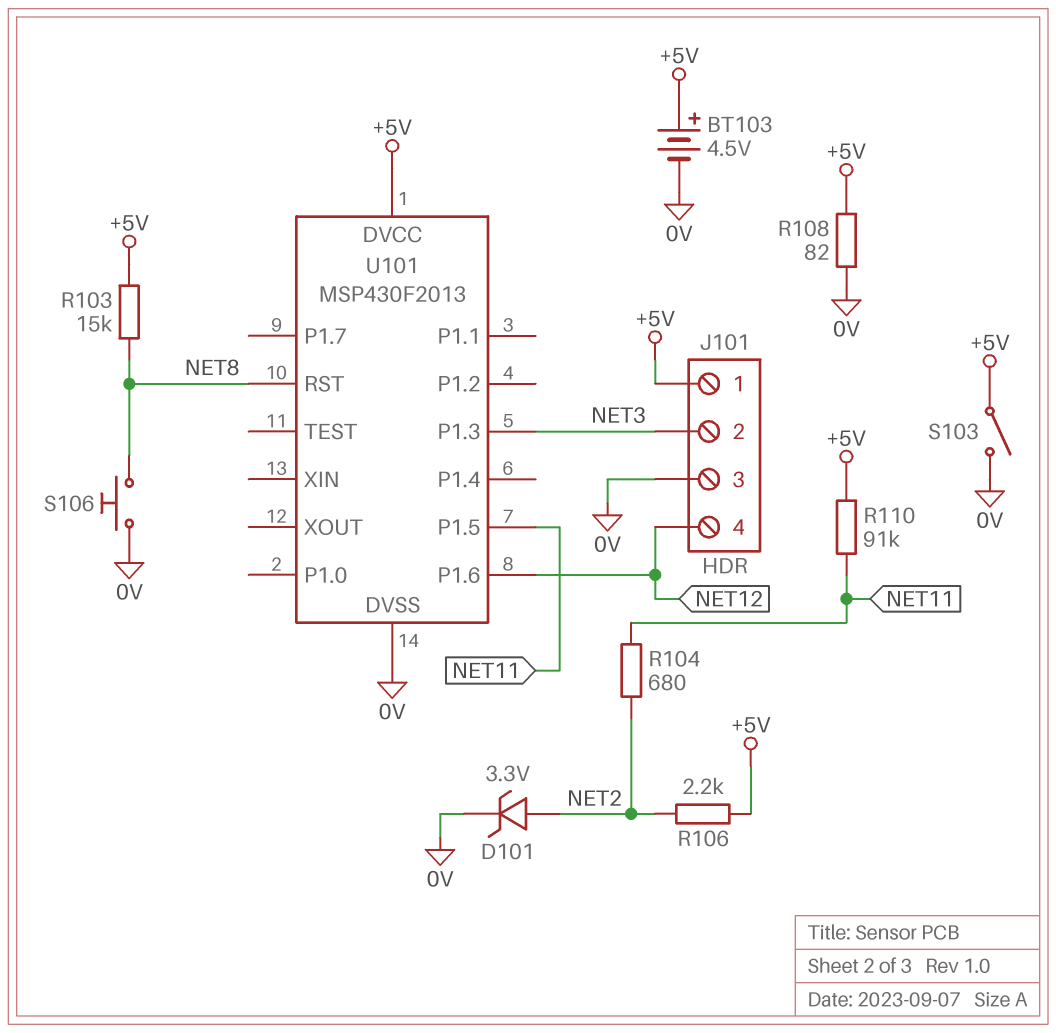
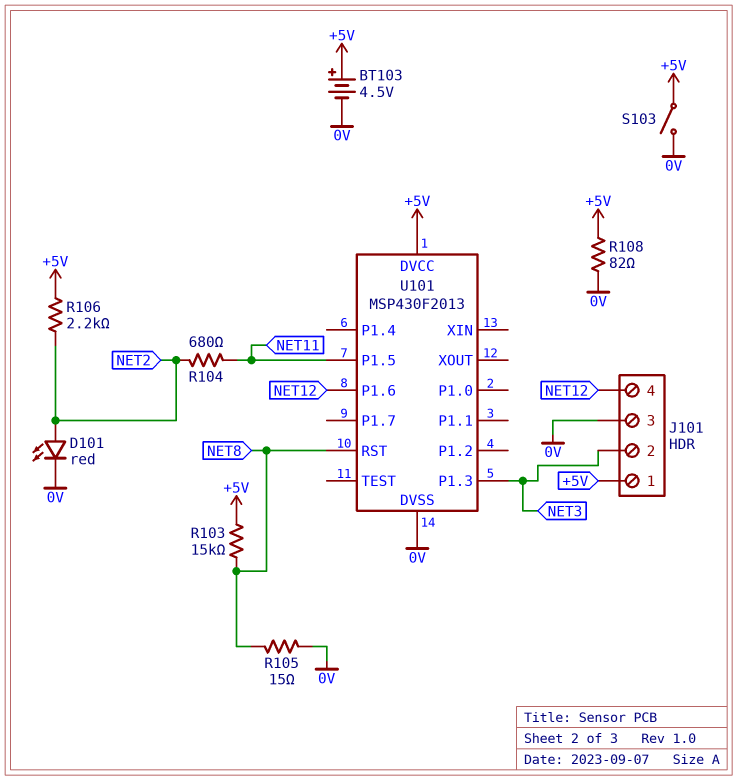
D101: zener 3.3V (A NET2, K 0V) -> LED red (A NET2, K 0V)
R105: none -> 15 (0V, NET8)
R110: 91k (+5V, NET11) -> none
S106: button (0V, NET8) -> none

